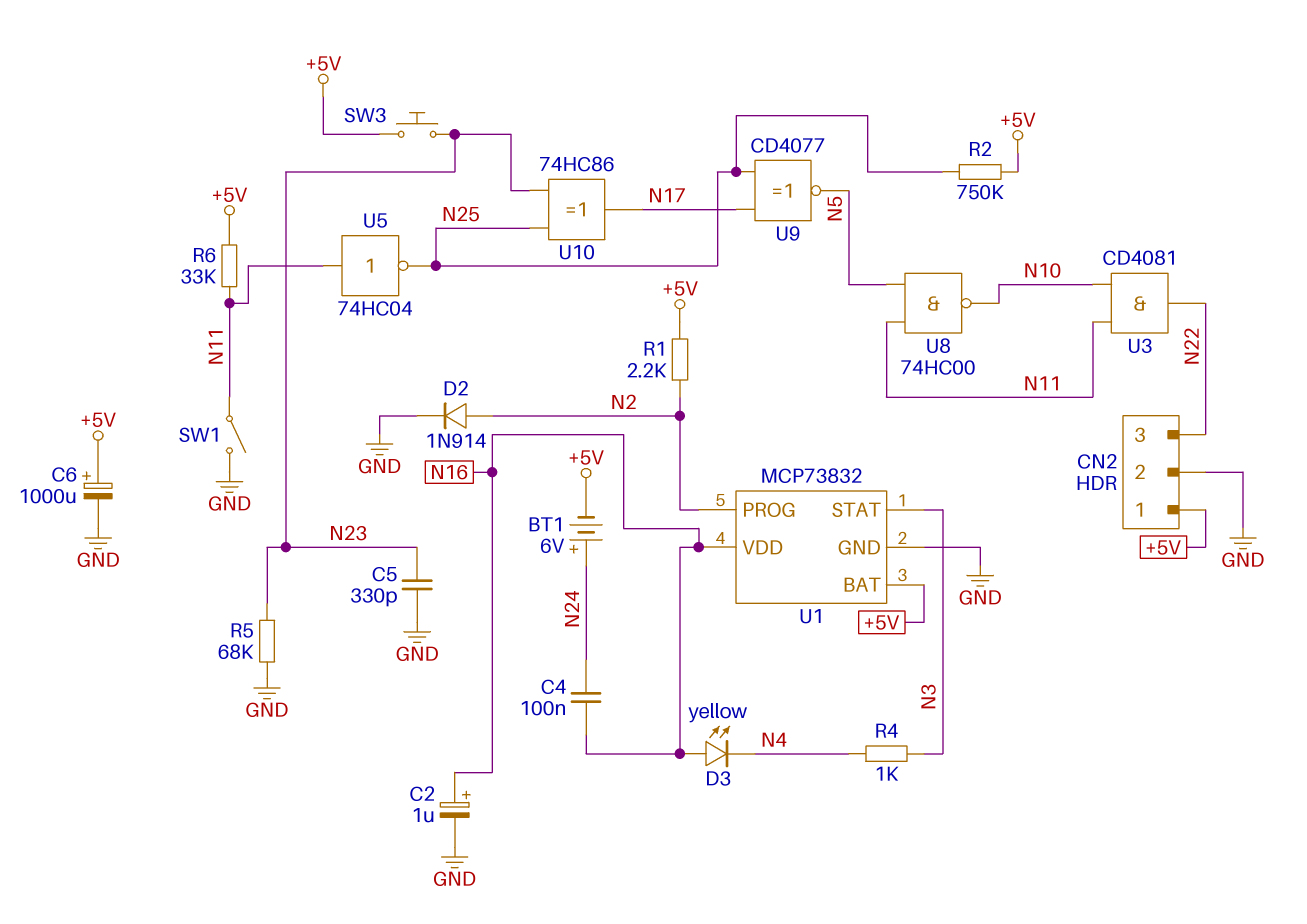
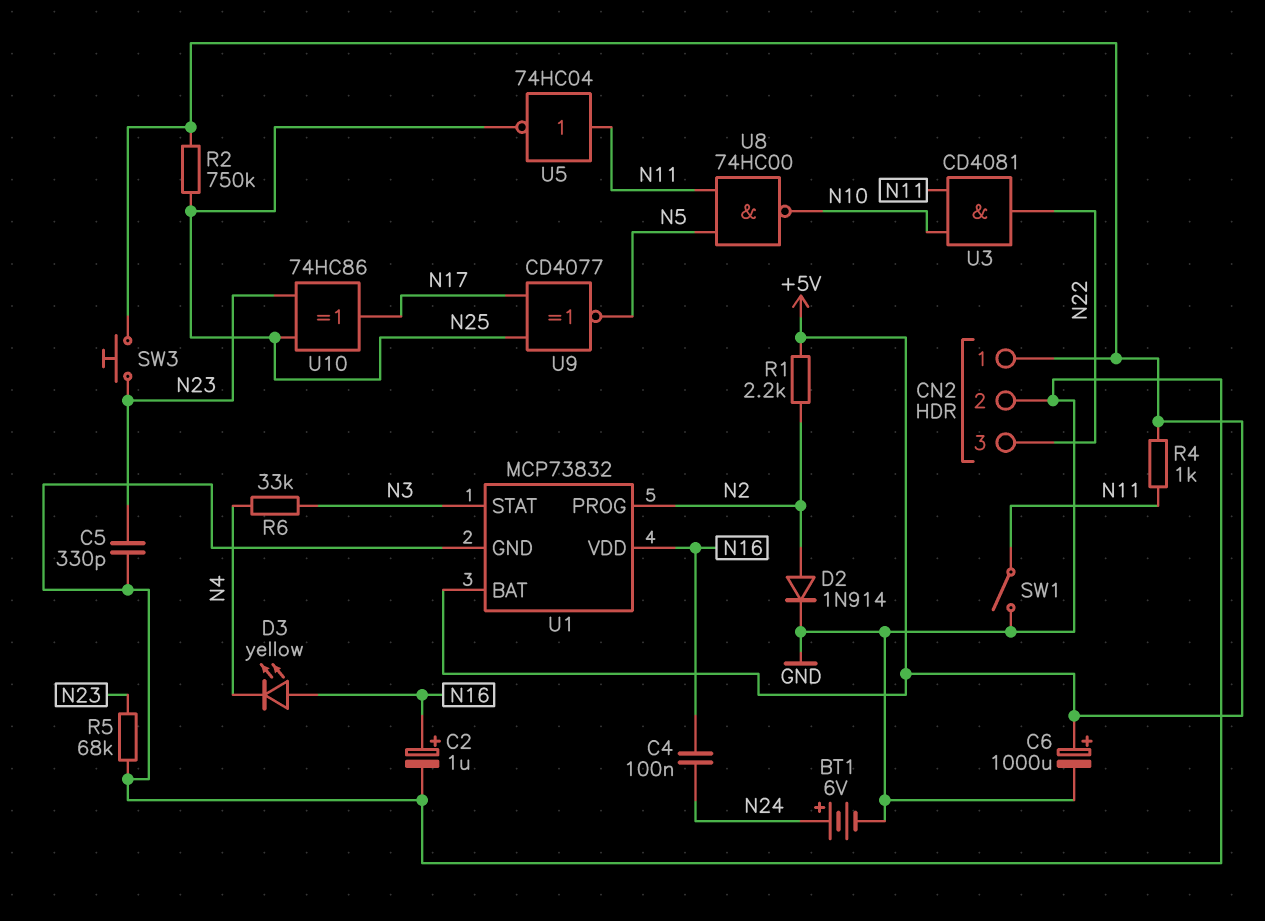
BT1: 6V (plus N24, minus +5V) -> 6V (plus N24, minus GND)
R4: 1k (N3, N4) -> 1k (+5V, N11)
R6: 33k (+5V, N11) -> 33k (N3, N4)

